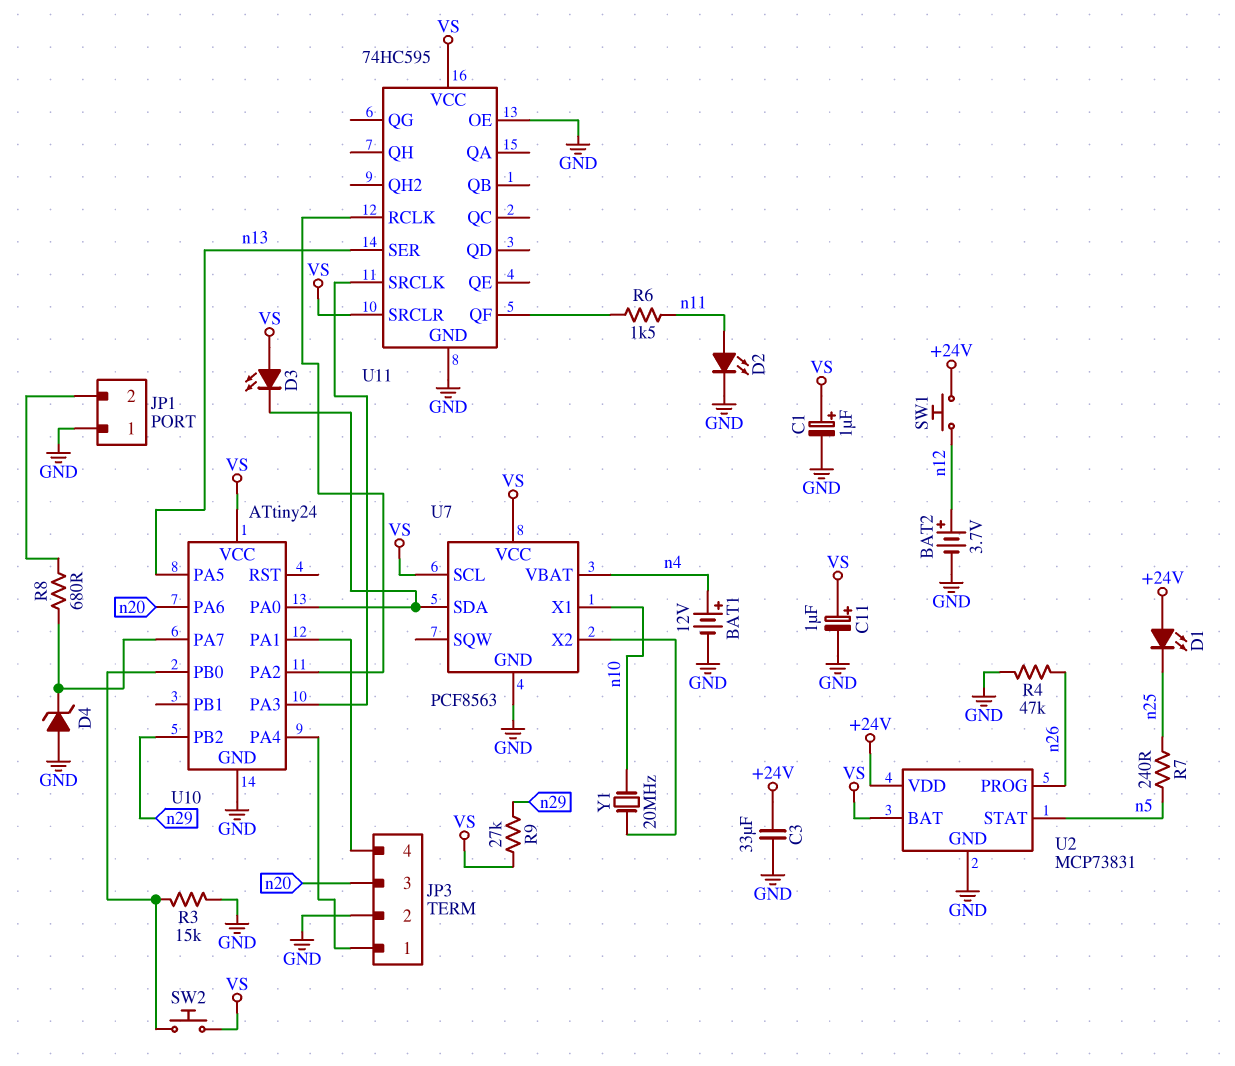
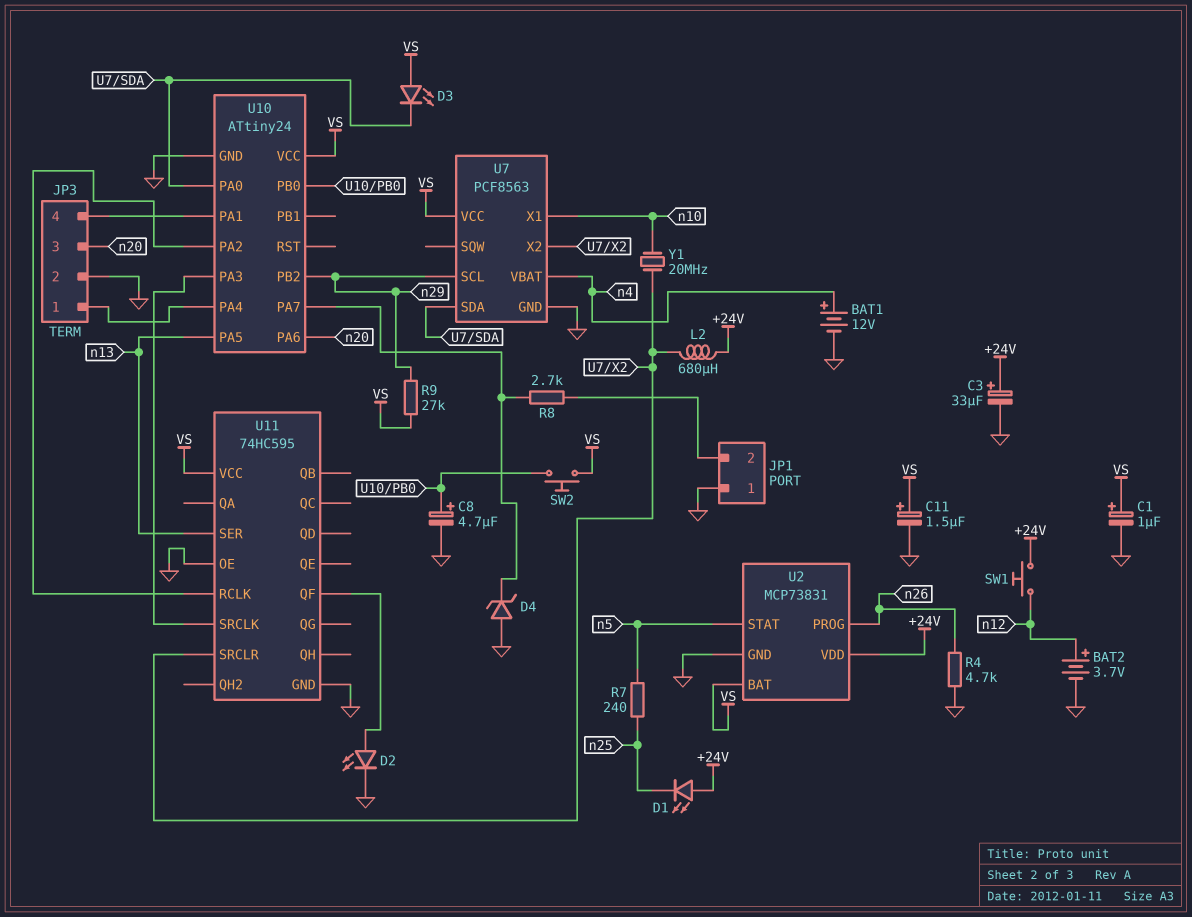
C3: 33uF (+24V, GND) -> 33uF (plus +24V, minus GND)
C8: none -> 4.7uF (plus U10/PB0, minus GND)
C11: 1uF (plus VS, minus GND) -> 1.5uF (plus VS, minus GND)
D2: LED (A n11, K GND) -> LED (A U11/QF, K GND)
L2: none -> 680uH (+24V, U7/X2)
R3: 15k (GND, U10/PB0) -> none
R4: 47k (GND, n26) -> 4.7k (GND, n26)
R6: 1.5k (U11/QF, n11) -> none
R8: 680 (JP1/2, U10/PA7) -> 2.7k (JP1/2, U10/PA7)
U7 pin SCL: VS -> n29
U11 pin SRCLR: VS -> U7/X2

